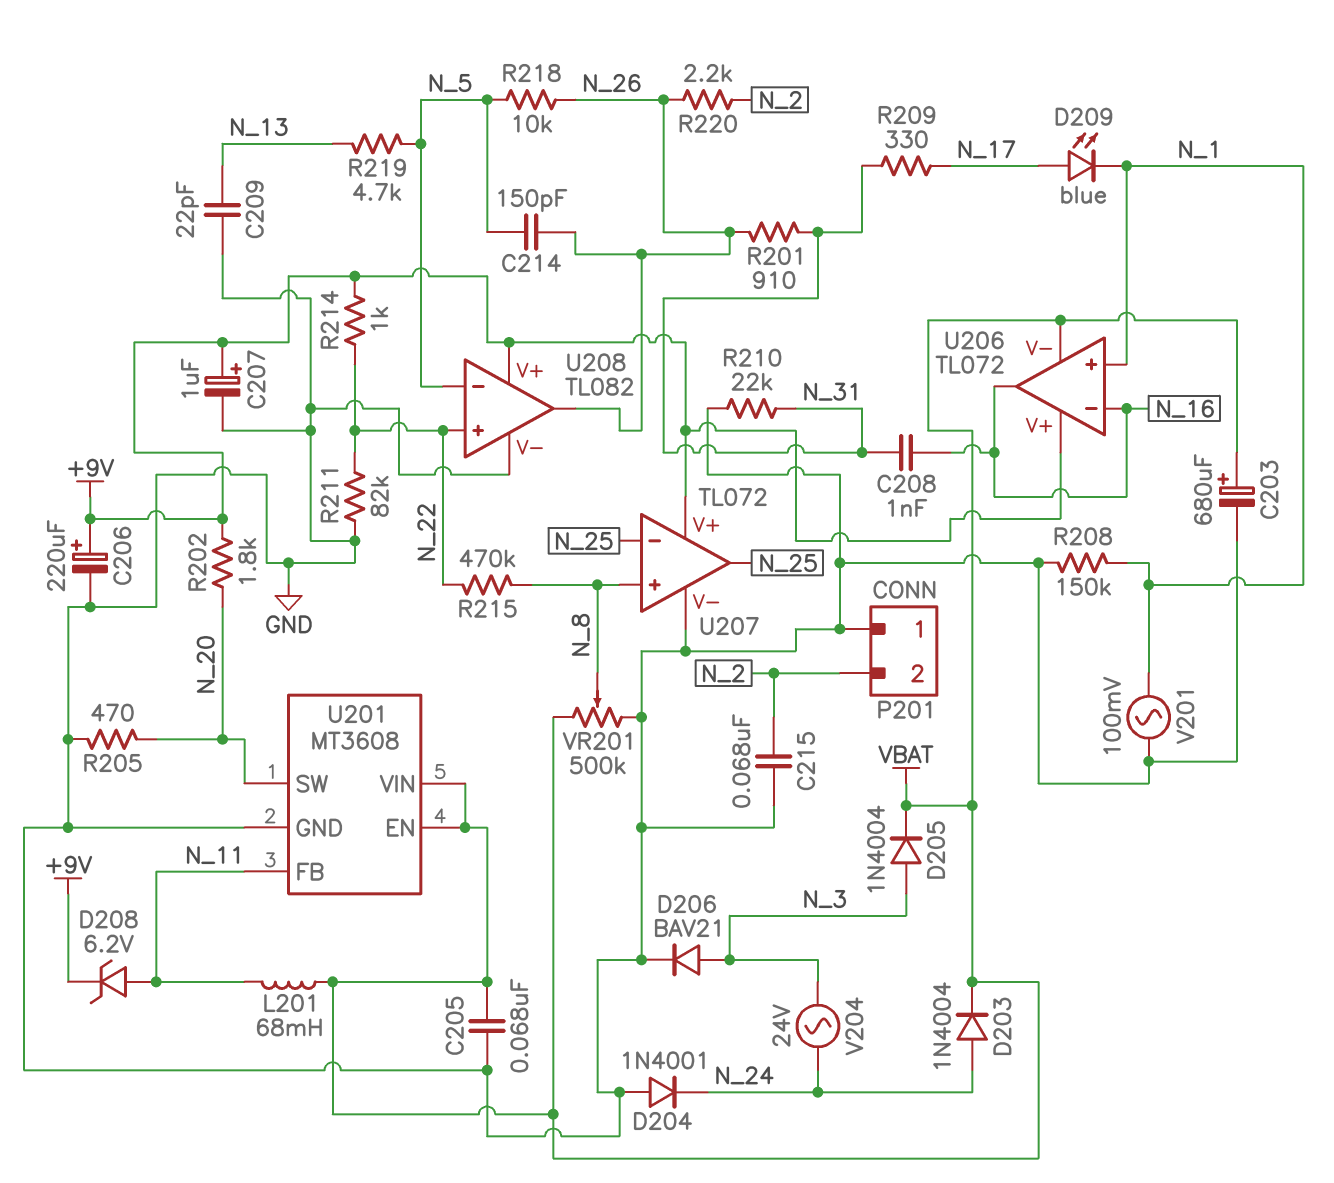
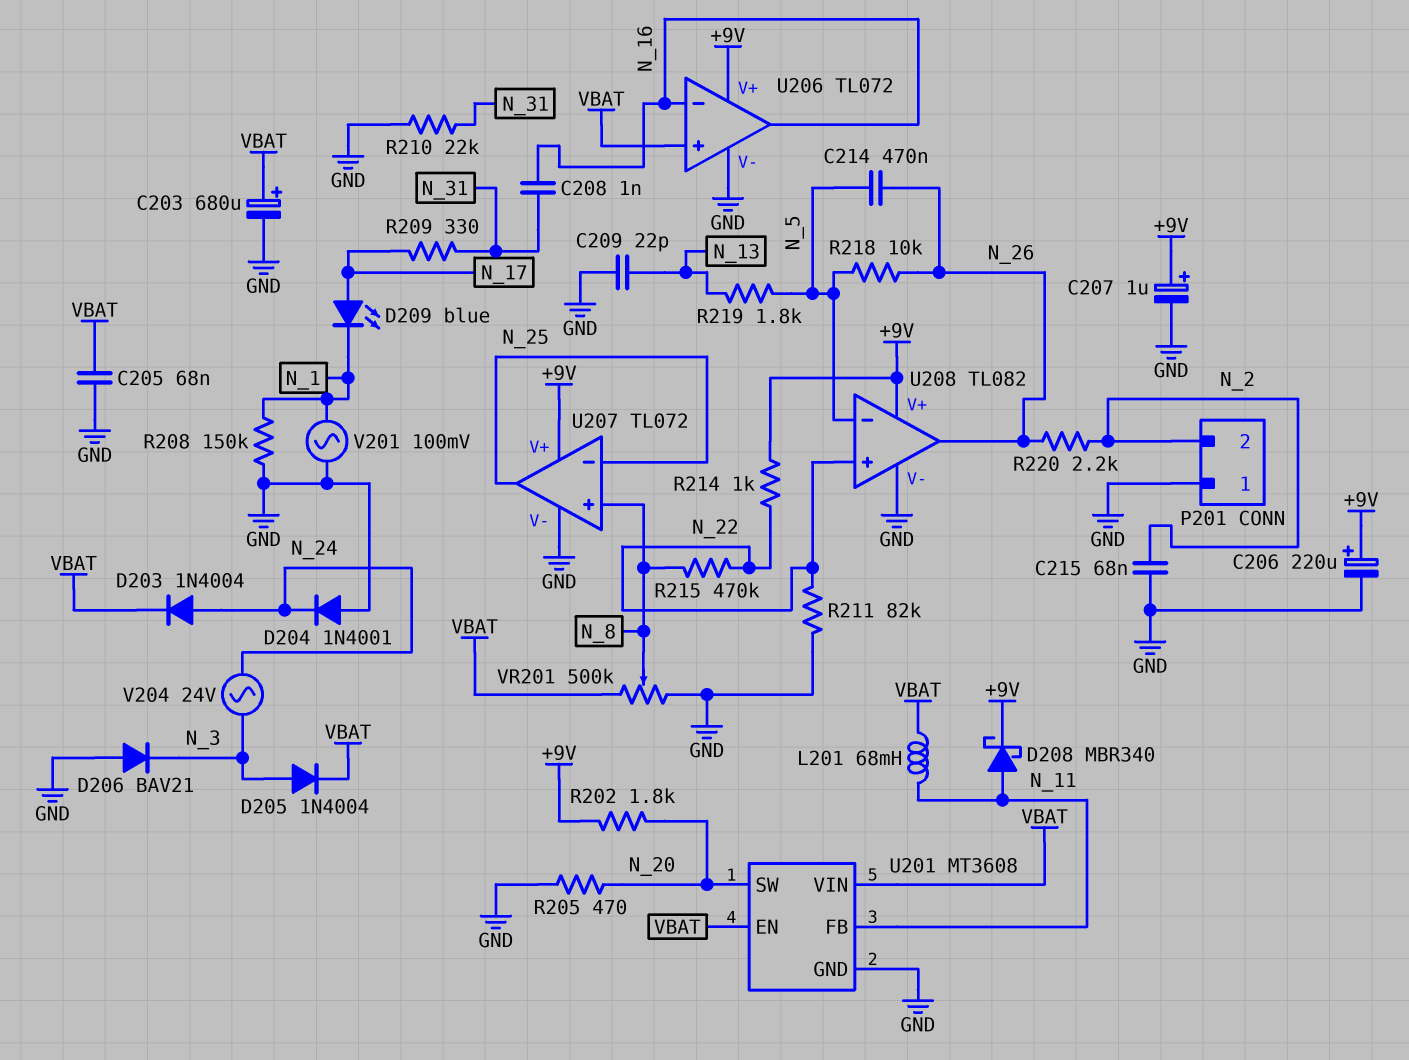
C214: 150pF (N_5, N_26) -> 470nF (N_5, N_26)
D206: diode BAV21 (A N_3, K GND) -> diode BAV21 (A GND, K N_3)
D208: zener 6.2V (A N_11, K +9V) -> schottky MBR340 (A N_11, K +9V)
R201: 910 (N_26, N_31) -> none
R219: 4.7k (N_5, N_13) -> 1.8k (N_5, N_13)
U206 pin V-: VBAT -> GND
U206 pin in+: N_1 -> VBAT

